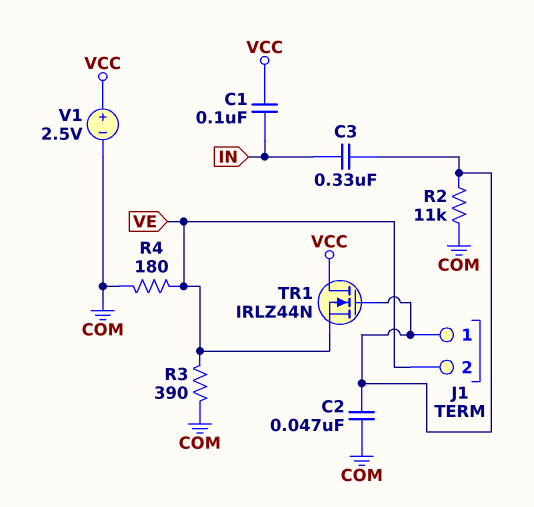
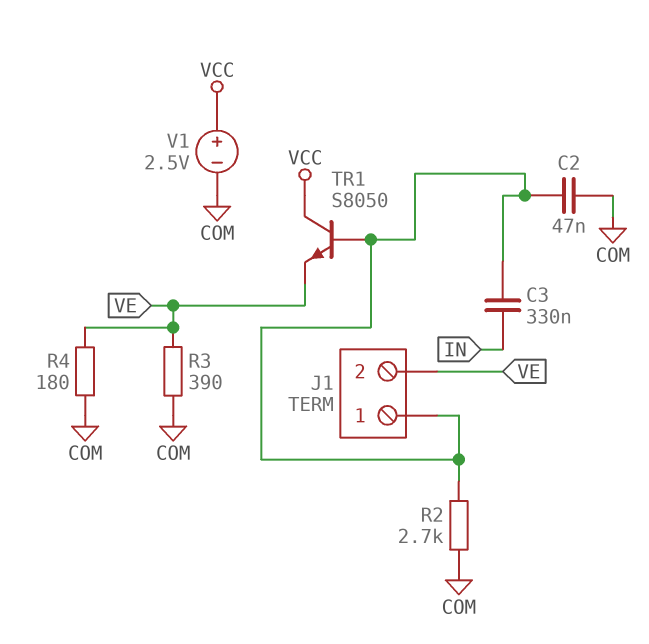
C1: 100nF (IN, VCC) -> none
R2: 11k (COM, J1/1) -> 2.7k (COM, J1/1)
TR1: NMOS IRLZ44N (G J1/1, D VCC, S VE) -> NPN S8050 (B J1/1, C VCC, E VE)

